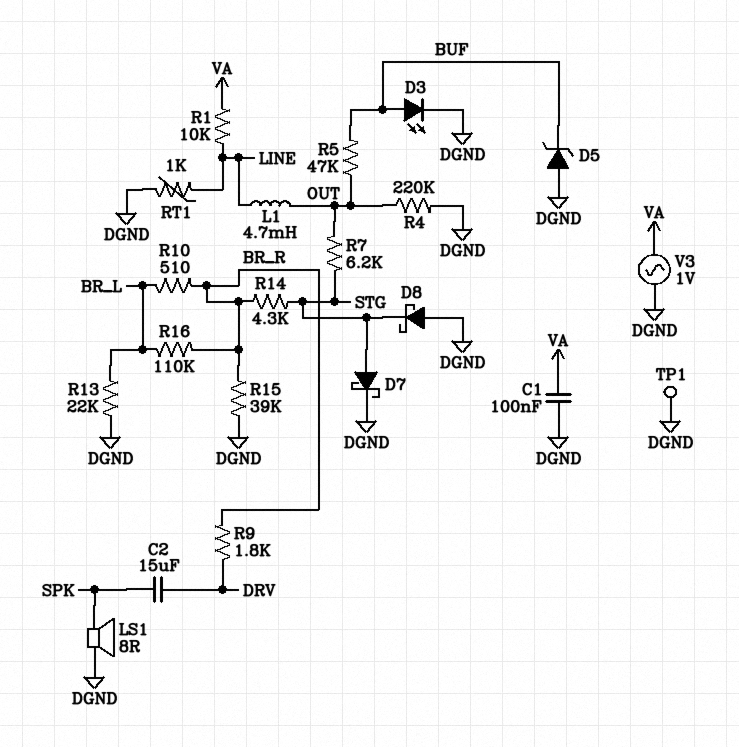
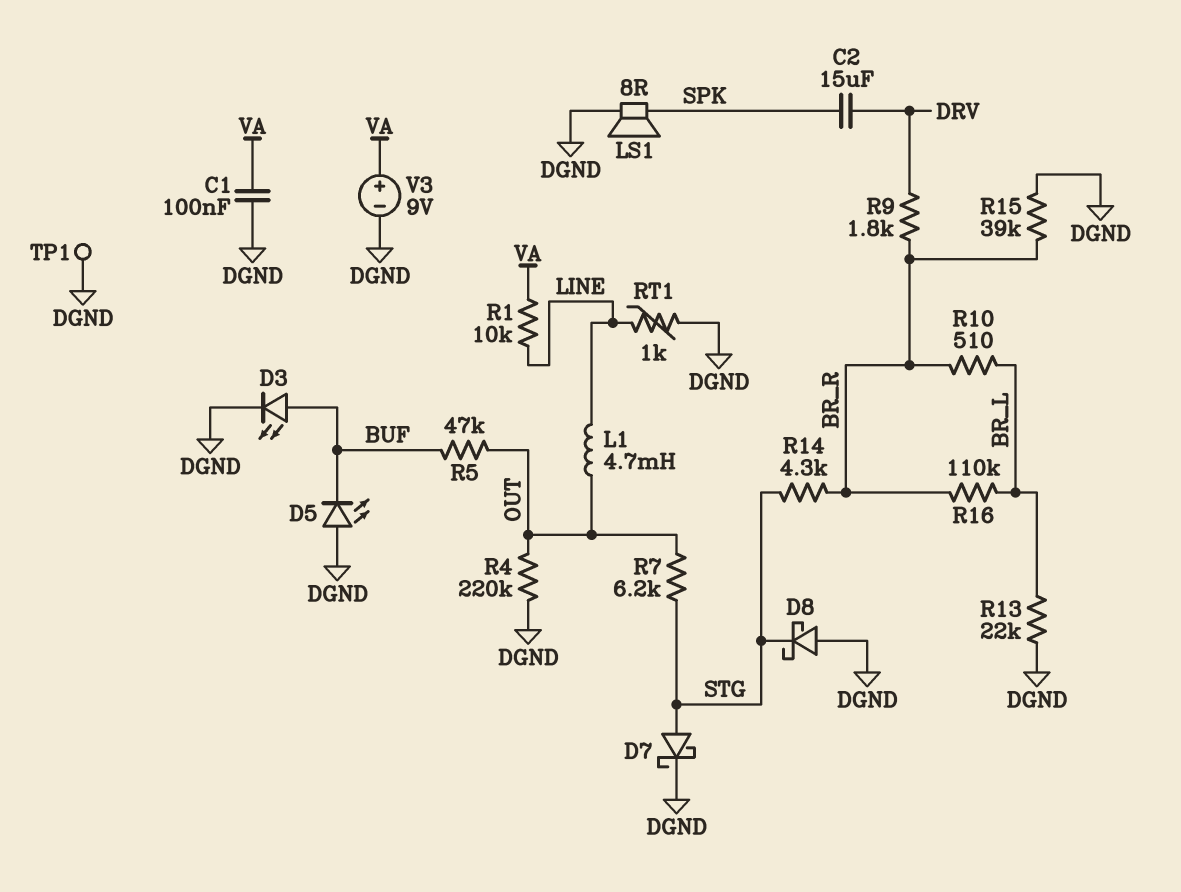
D5: zener (A DGND, K BUF) -> LED (A DGND, K BUF)
V3: AC 1V (DGND, VA) -> 9V (plus VA, minus DGND)

